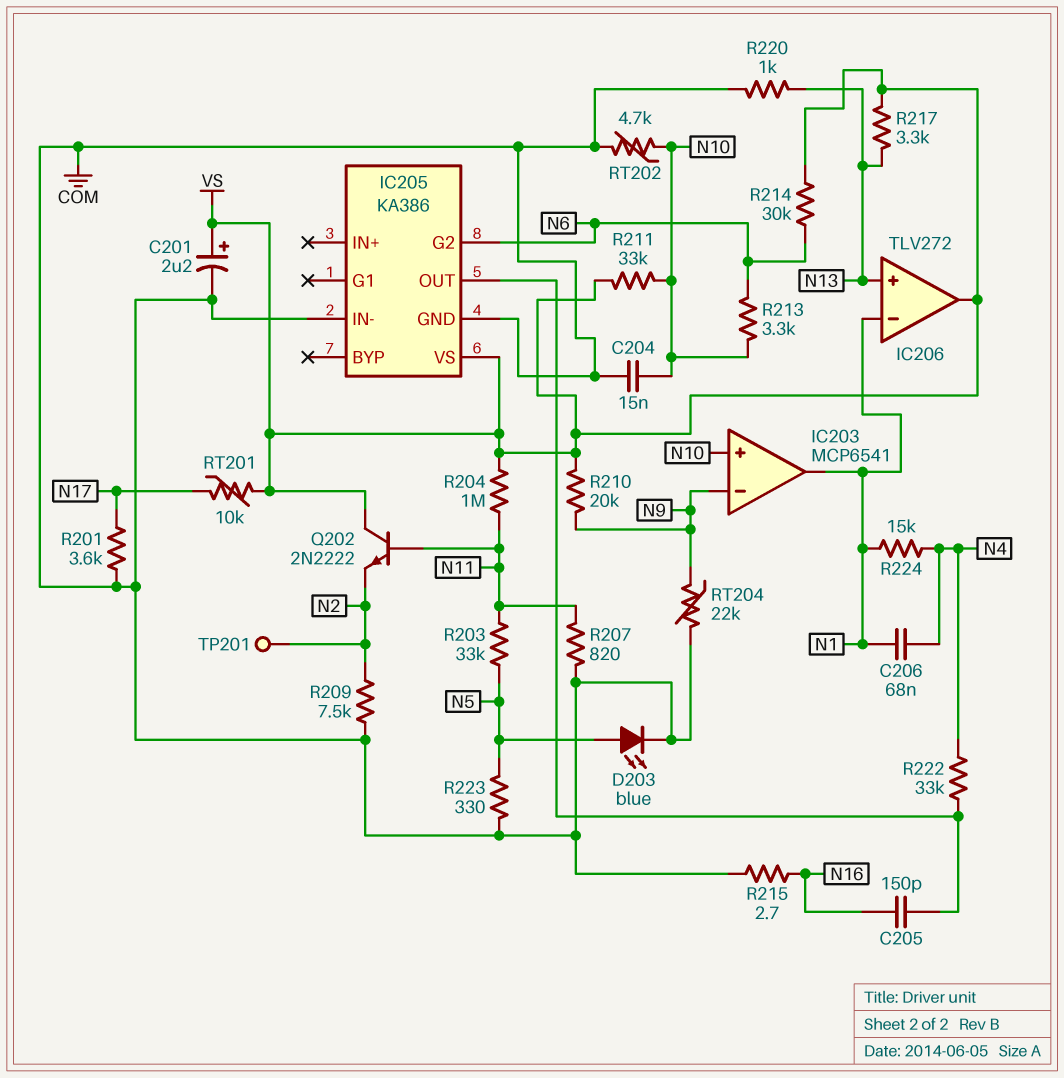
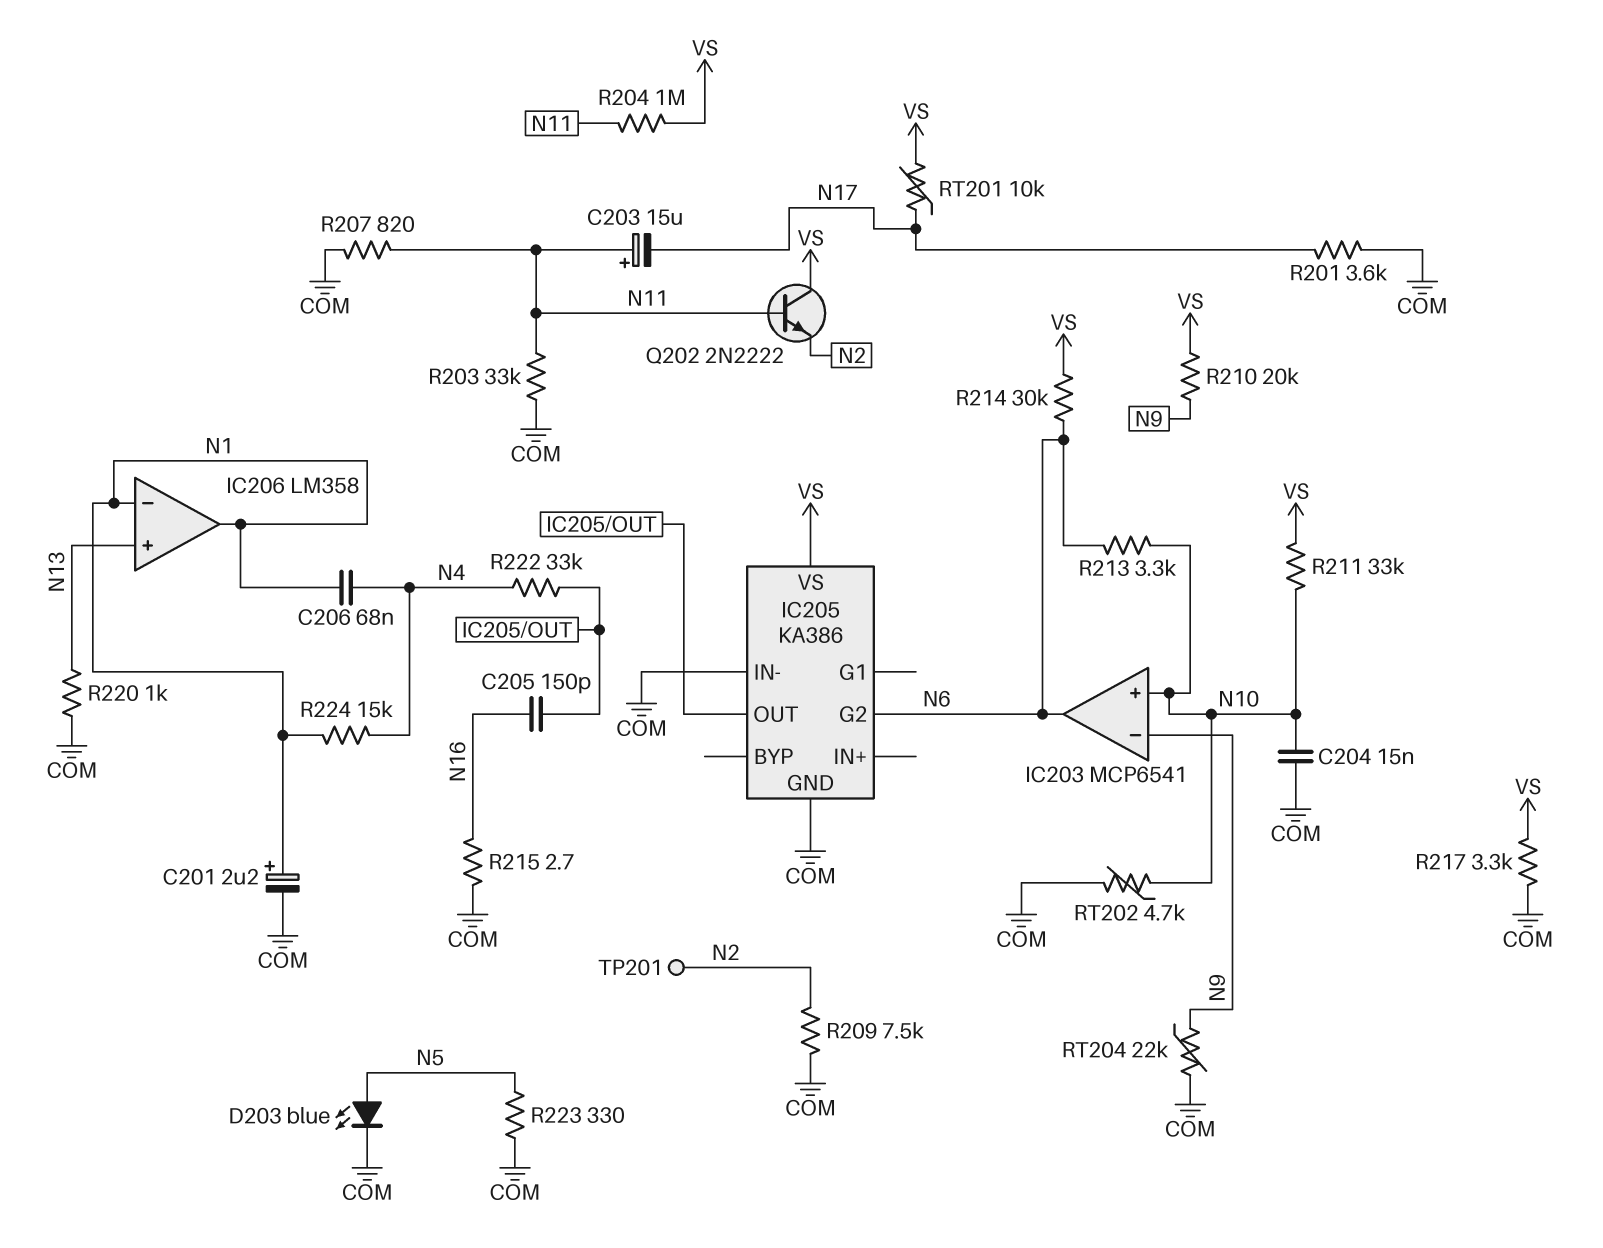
C201: 2.2uF (plus VS, minus COM) -> 2.2uF (plus N1, minus COM)
C203: none -> 15uF (plus N11, minus N17)
IC203 pin out: N1 -> N6
IC206: TLV272 -> LM358
IC206 pin out: VS -> N1
R203: 33k (N5, N11) -> 33k (COM, N11)
R217: 3.3k (N13, VS) -> 3.3k (COM, VS)

